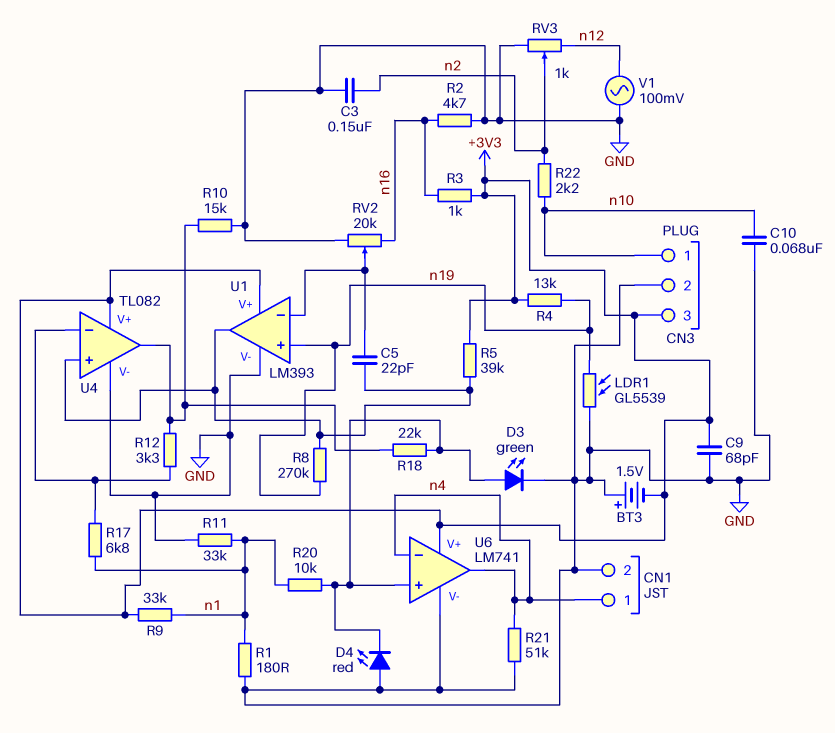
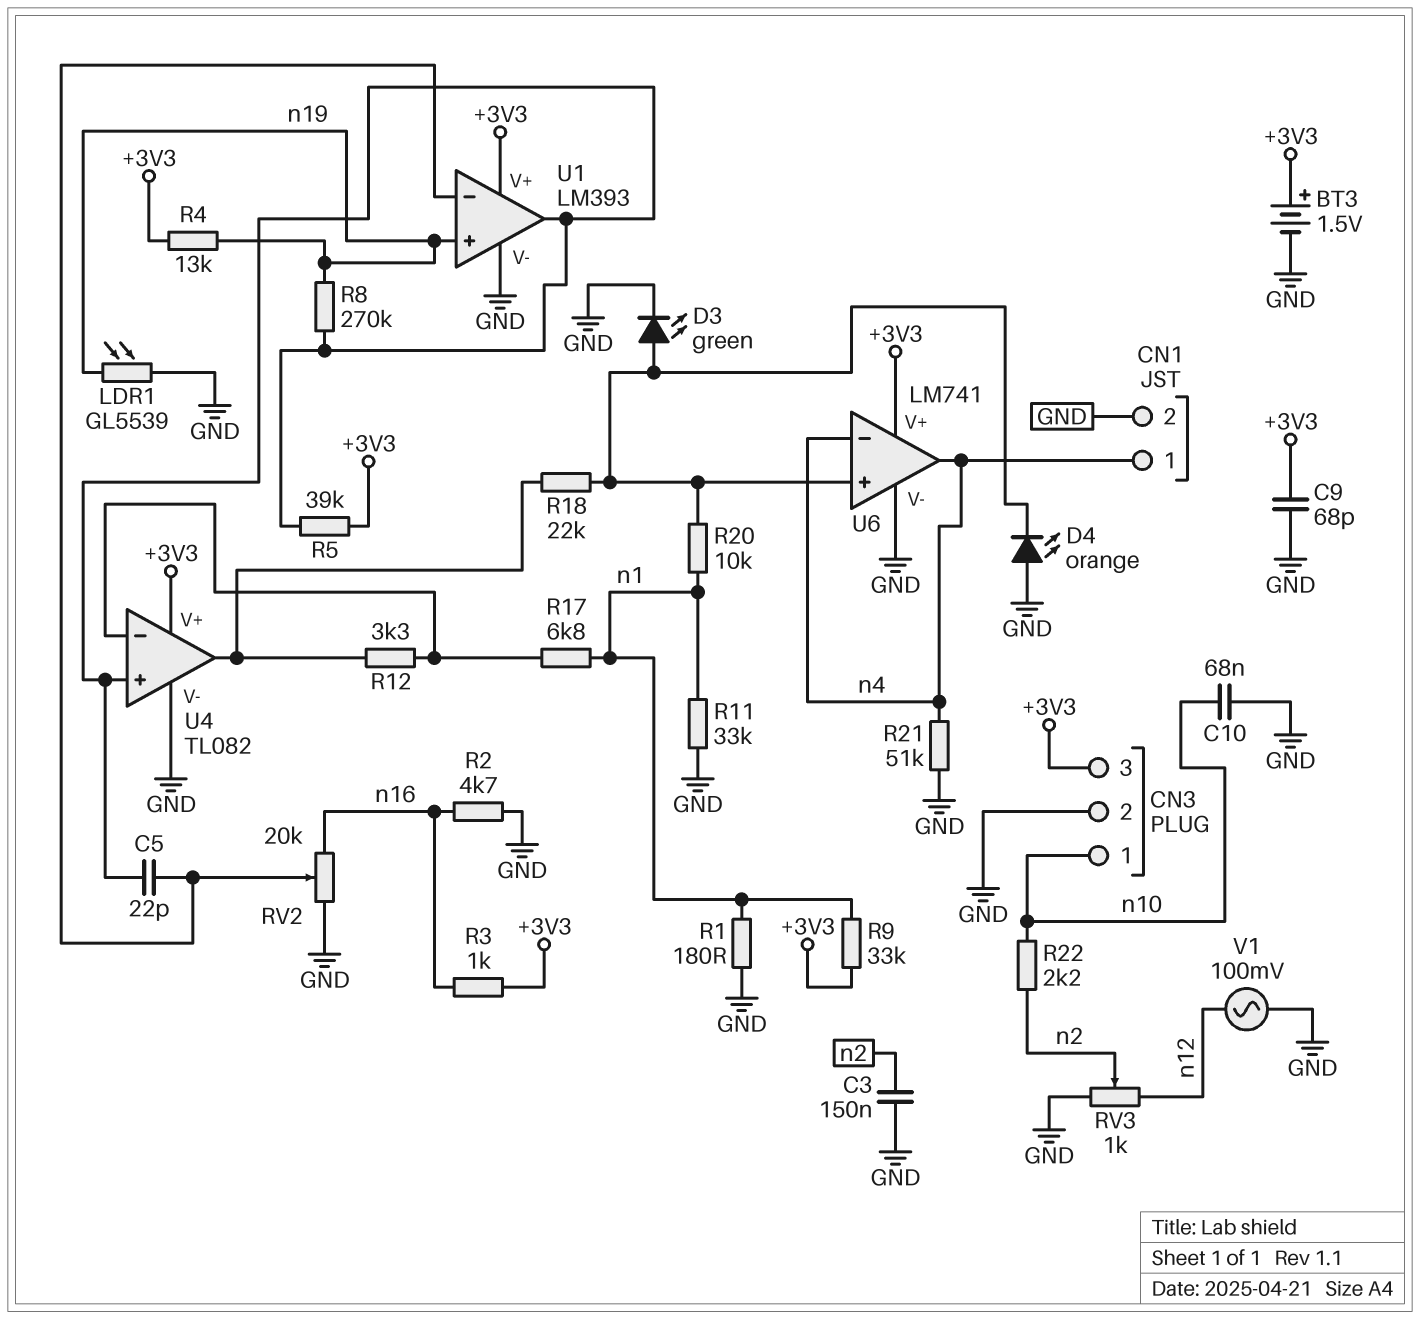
BT3: 1.5V (plus GND, minus +3V3) -> 1.5V (plus +3V3, minus GND)
D4: LED red (A GND, K U6/in+) -> LED orange (A GND, K U6/in+)
R10: 15k (GND, U4/out) -> none

